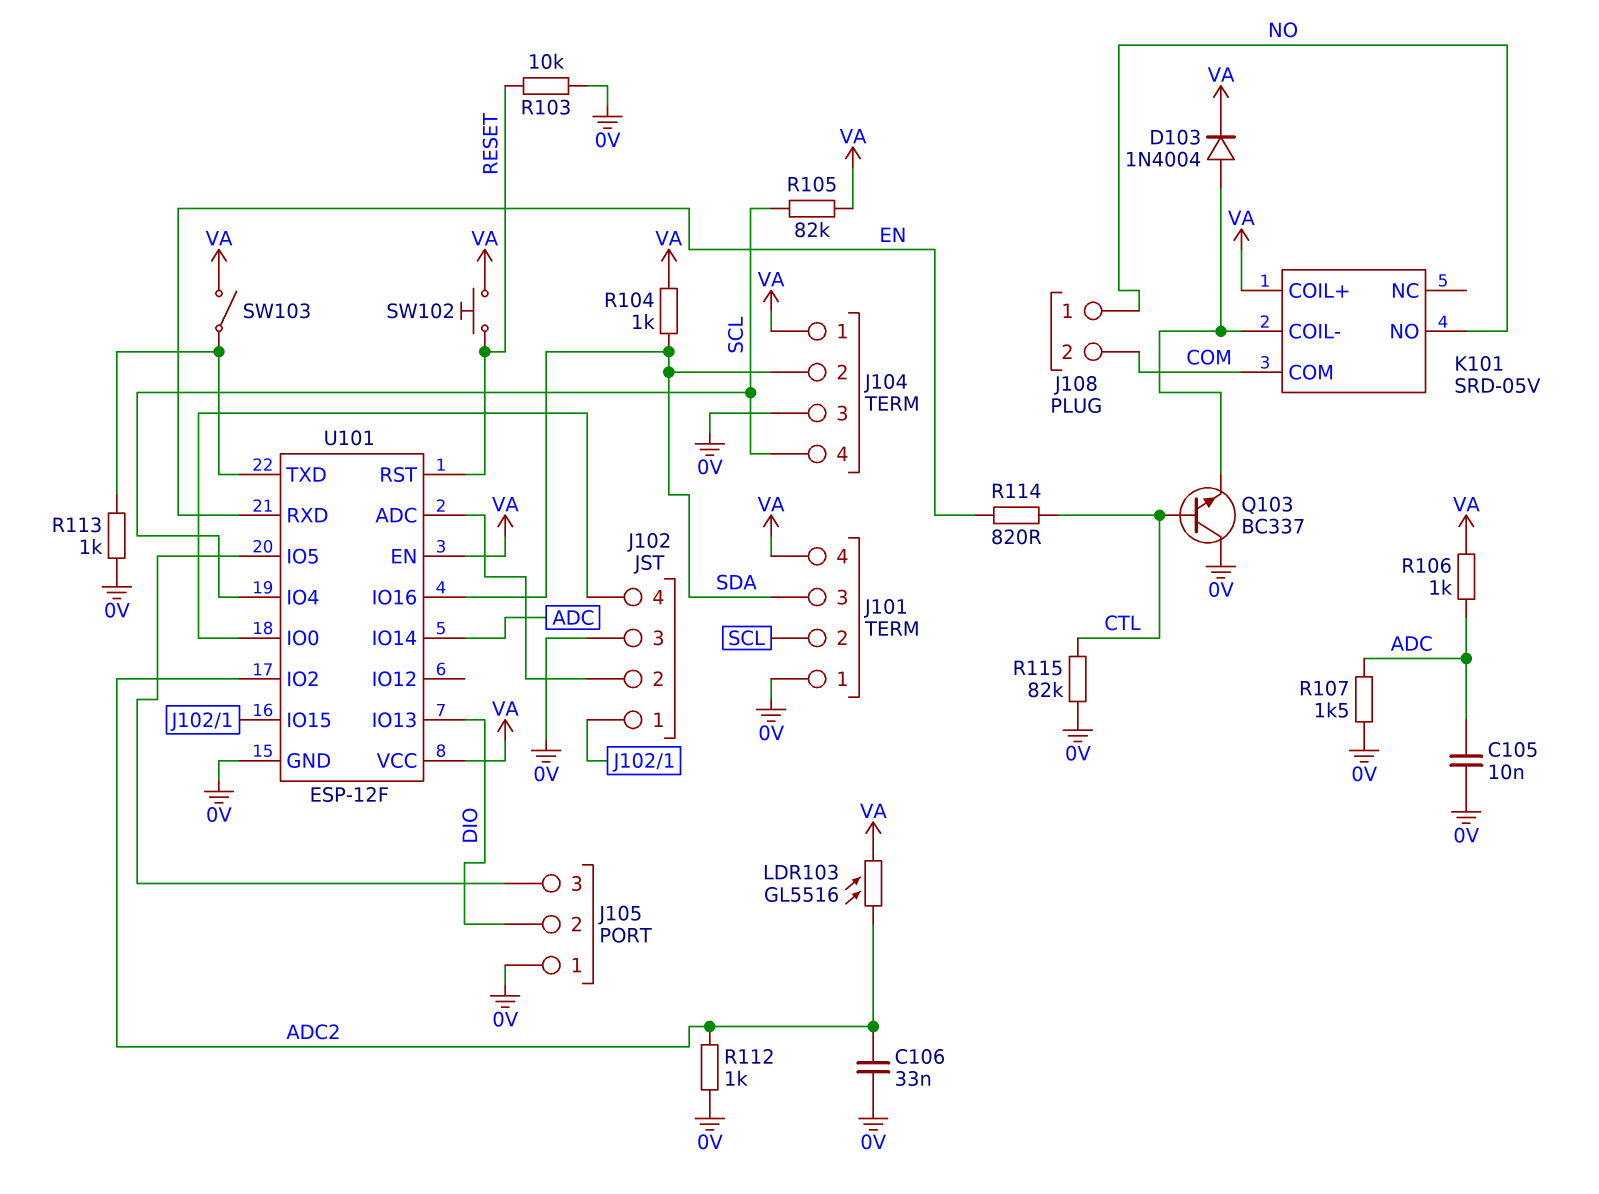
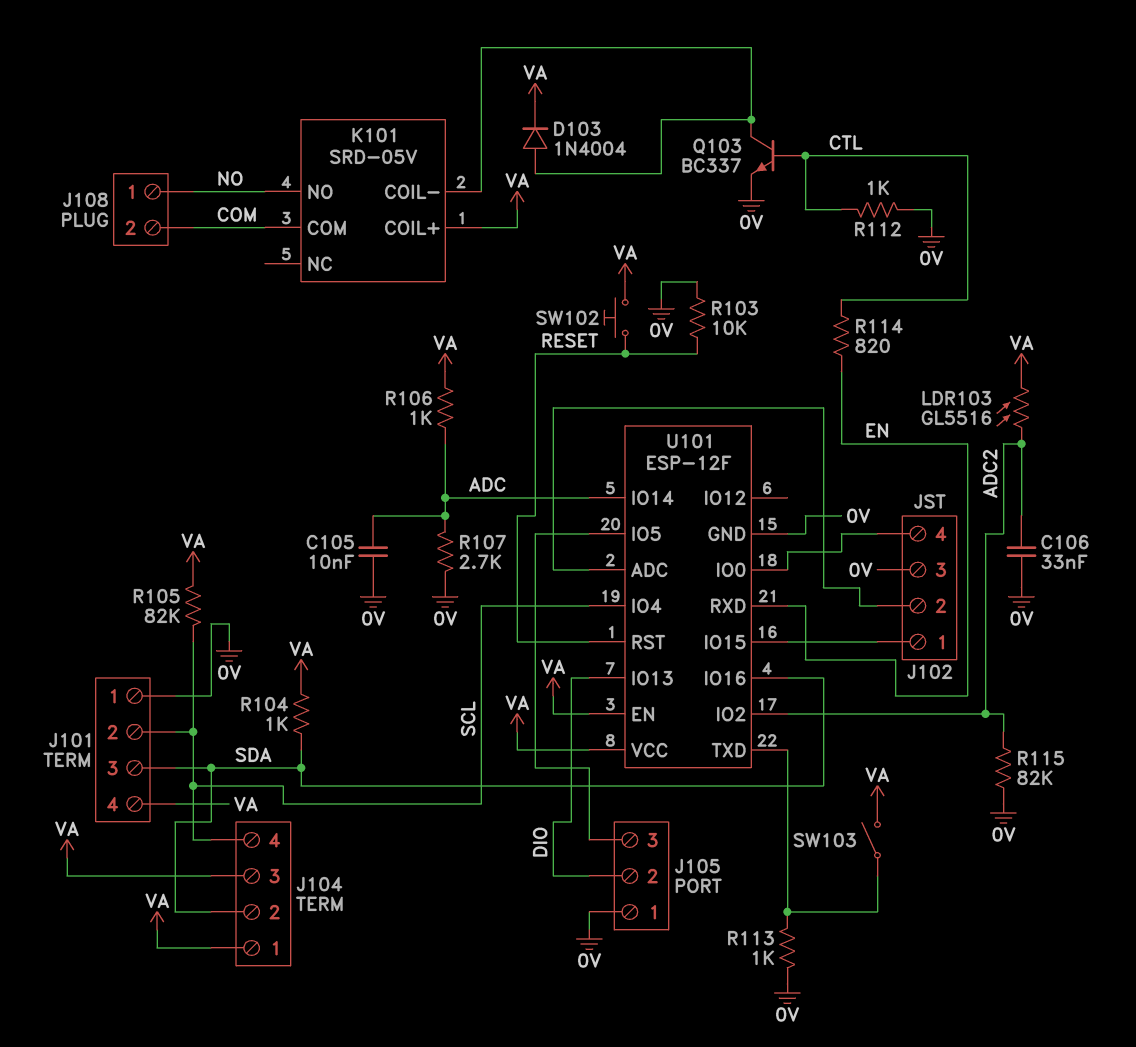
J104 pin 3: 0V -> VA
Q103: NPN BC337 (B CTL, C 0V, E K101/COIL-) -> NPN BC337 (B CTL, C K101/COIL-, E 0V)
R107: 1.5k (0V, ADC) -> 2.7k (0V, ADC)
R112: 1k (0V, ADC2) -> 1k (0V, CTL)
R115: 82k (0V, CTL) -> 82k (0V, ADC2)

